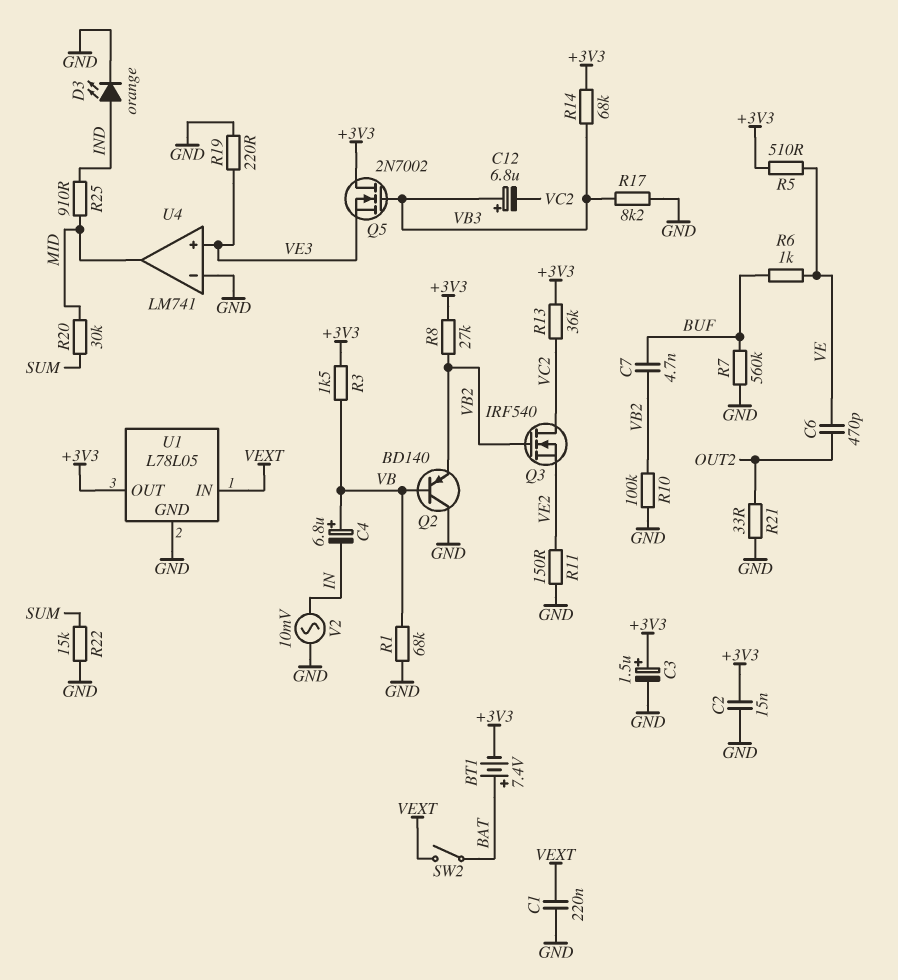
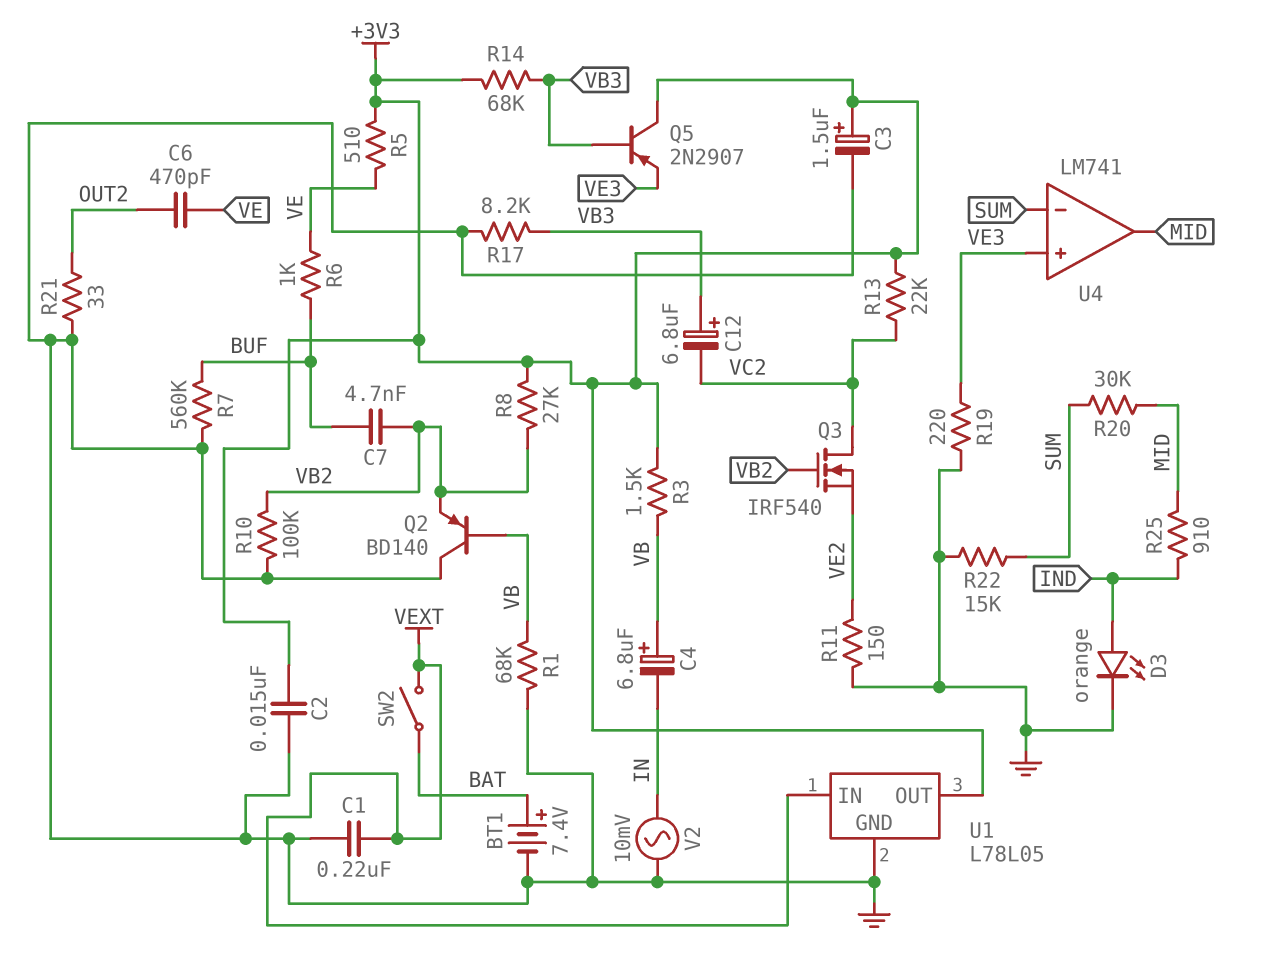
BT1: 7.4V (plus BAT, minus +3V3) -> 7.4V (plus BAT, minus GND)
Q5: NMOS 2N7002 (G VB3, D +3V3, S VE3) -> PNP 2N2907 (B VB3, C +3V3, E VE3)
R13: 36k (+3V3, VC2) -> 22k (+3V3, VC2)
U4 pin in-: GND -> SUM

